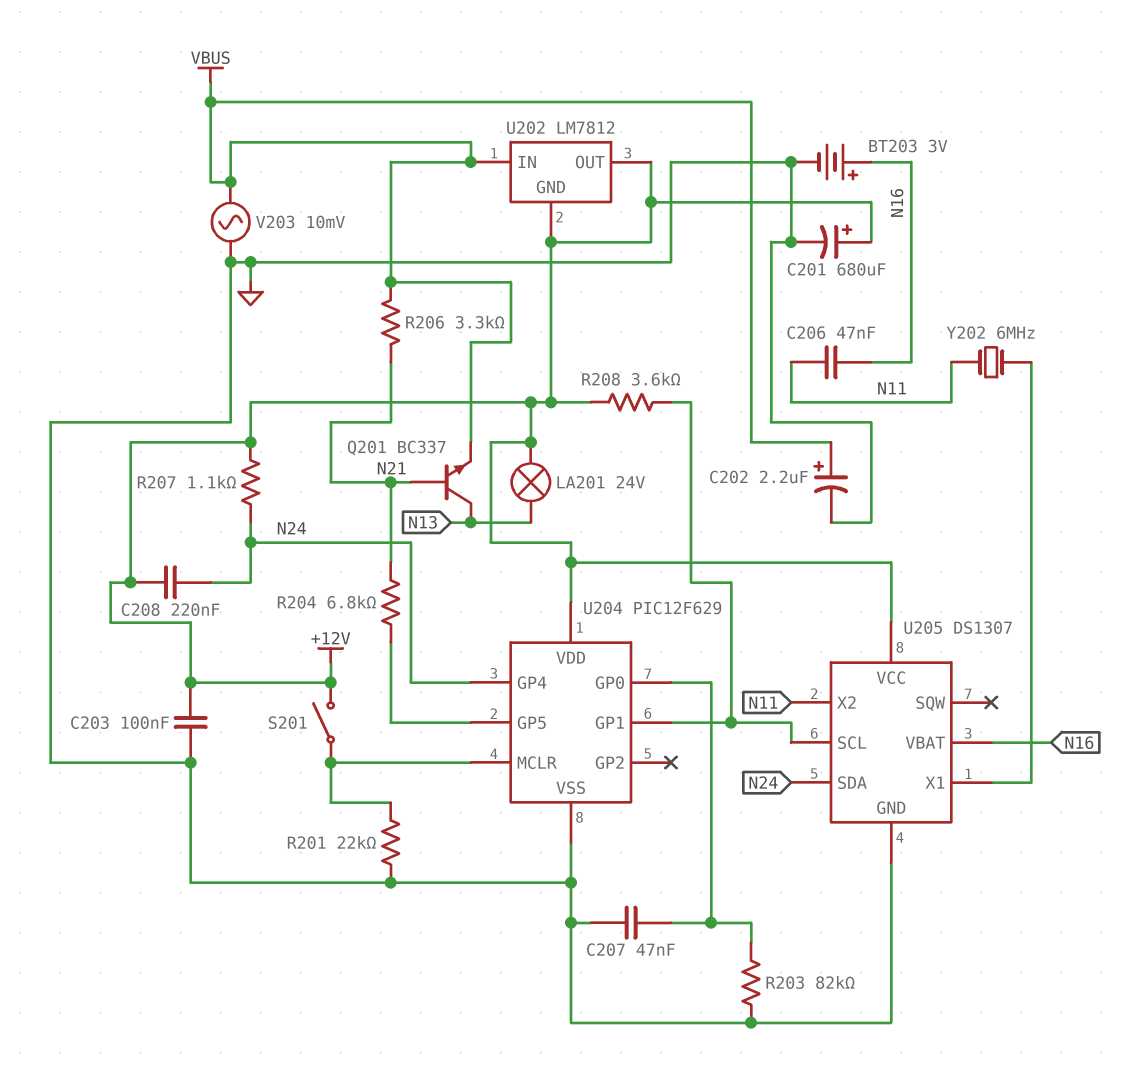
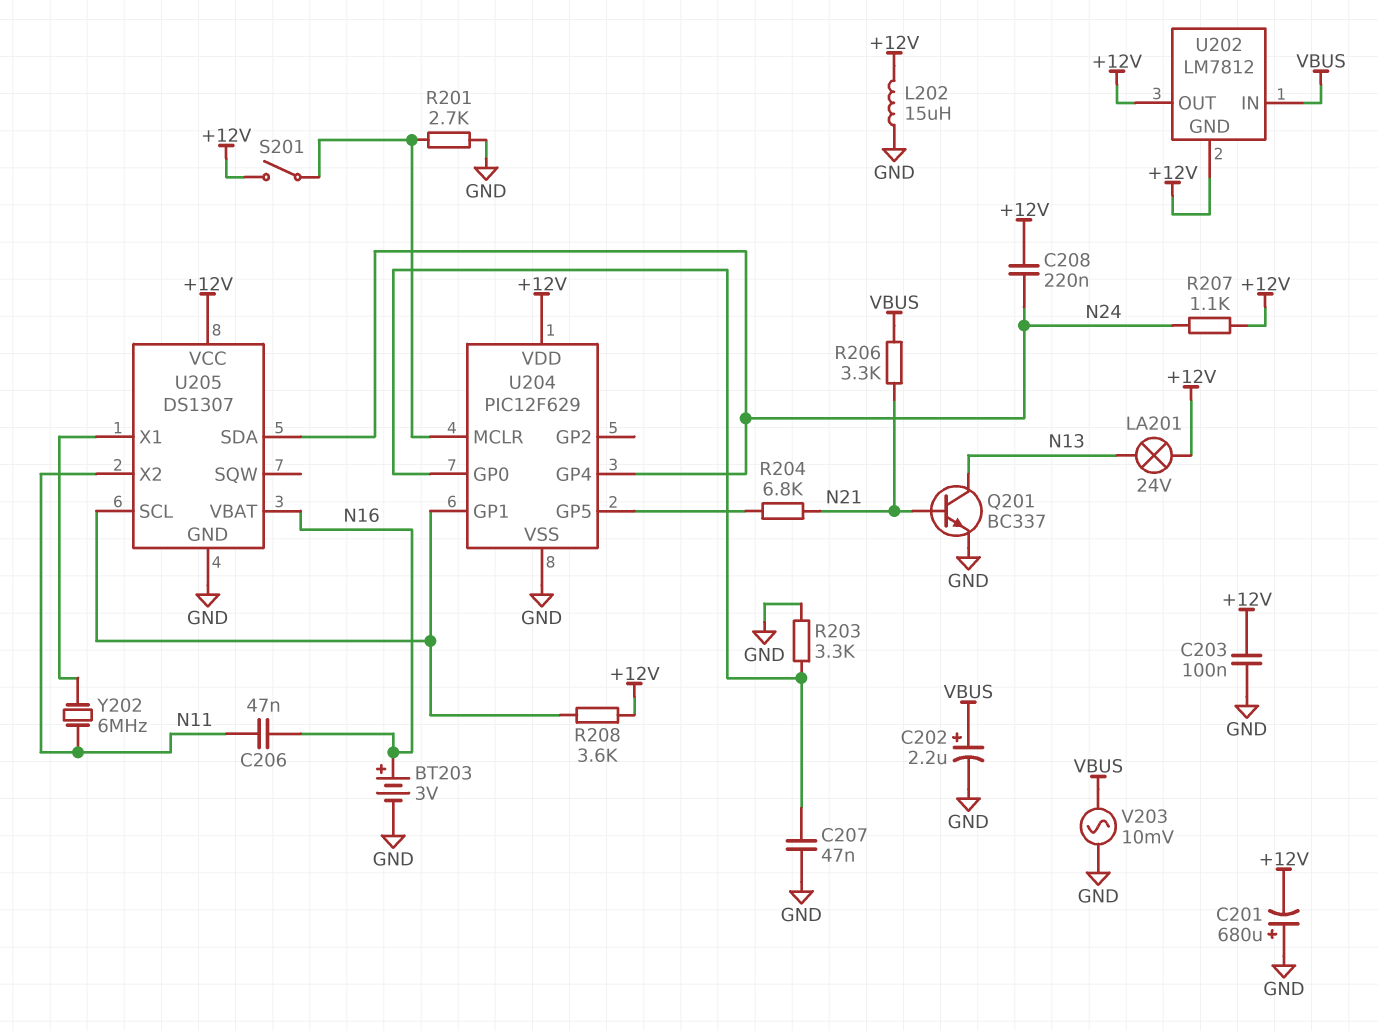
C201: 680uF (plus +12V, minus GND) -> 680uF (plus GND, minus +12V)
L202: none -> 15uH (+12V, GND)
Q201: NPN BC337 (B N21, C N13, E VBUS) -> NPN BC337 (B N21, C N13, E GND)
R201: 22k (GND, U204/MCLR) -> 2.7k (GND, U204/MCLR)
R203: 82k (GND, U204/GP0) -> 3.3k (GND, U204/GP0)

